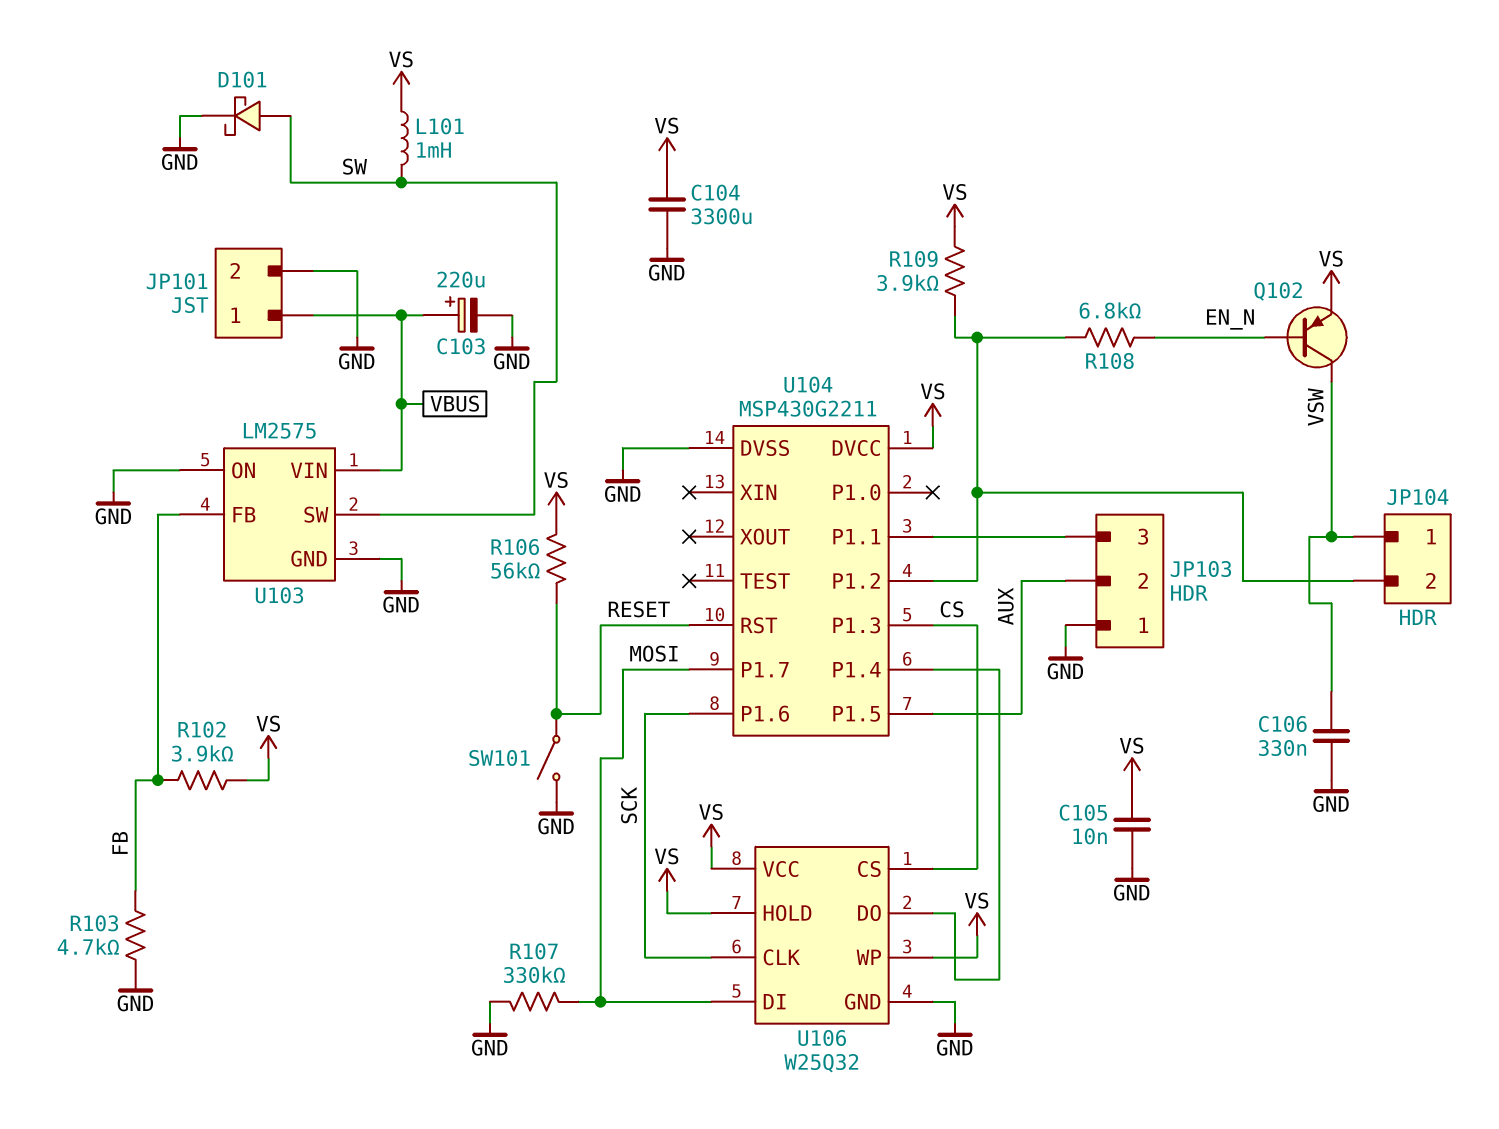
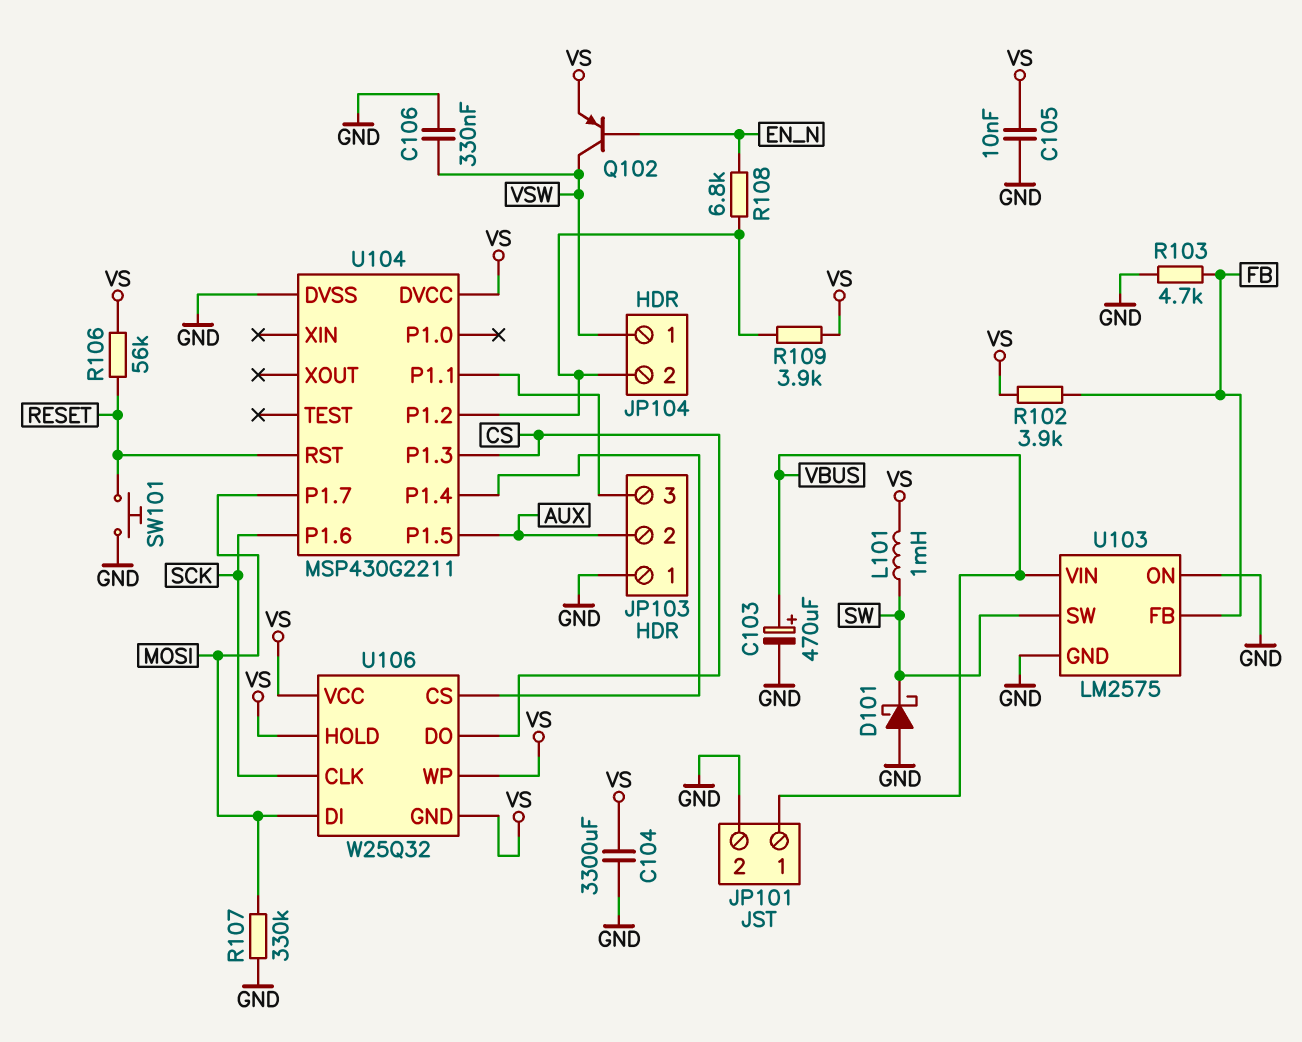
C103: 220uF (plus VBUS, minus GND) -> 470uF (plus VBUS, minus GND)
D101: schottky (A SW, K GND) -> schottky (A GND, K SW)
SW101: switch (GND, RESET) -> button (GND, RESET)
U106 pin CS: CS -> U104/P1.4
U106 pin DO: U104/P1.4 -> CS
U106 pin GND: GND -> VS

